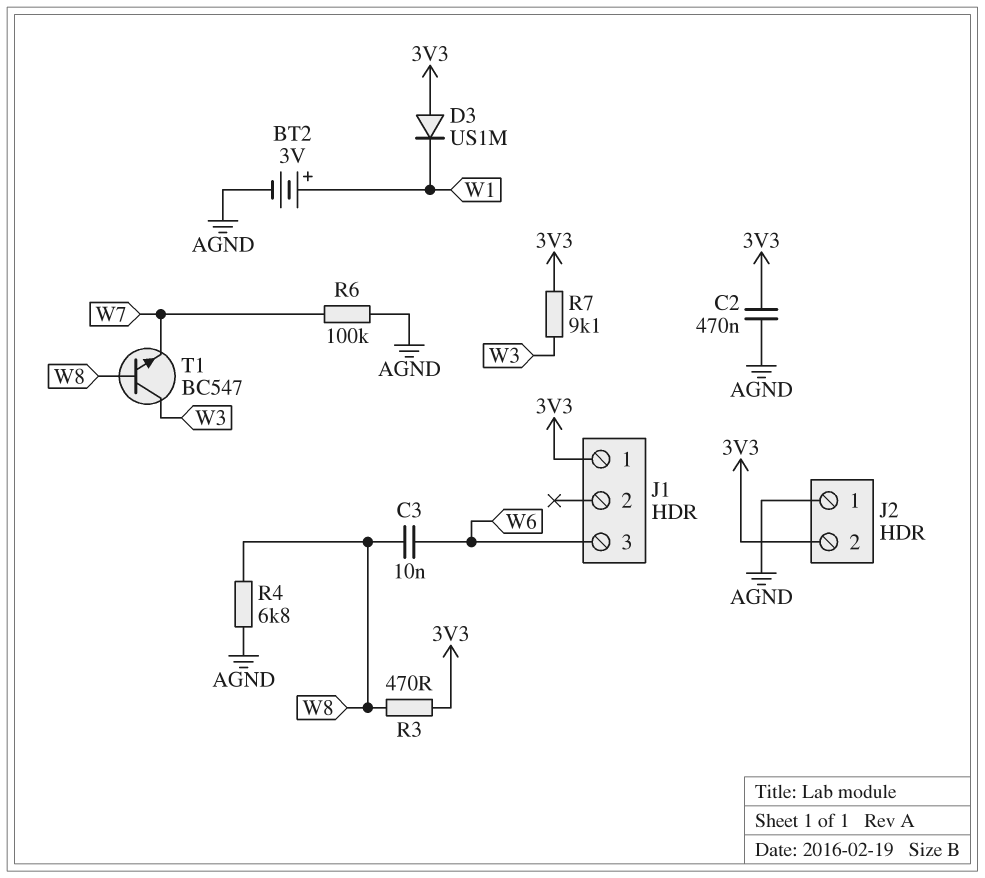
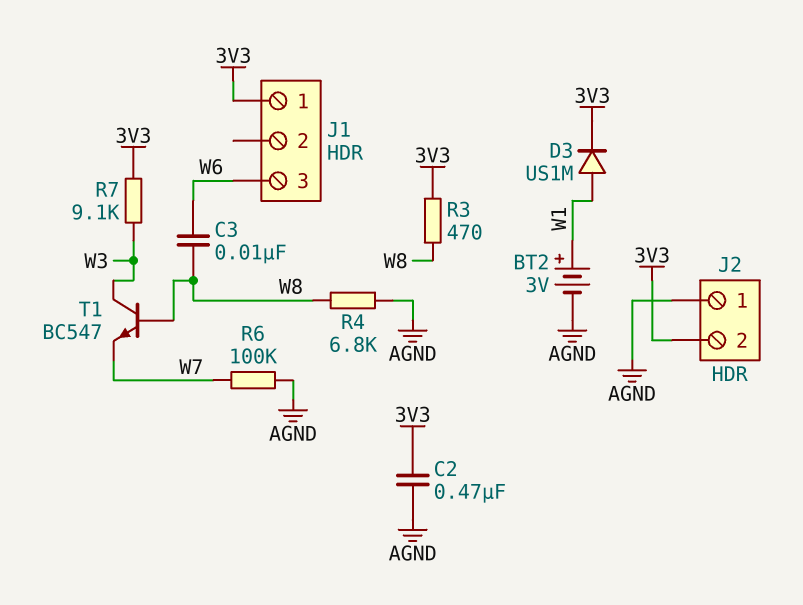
D3: diode US1M (A 3V3, K W1) -> diode US1M (A W1, K 3V3)

